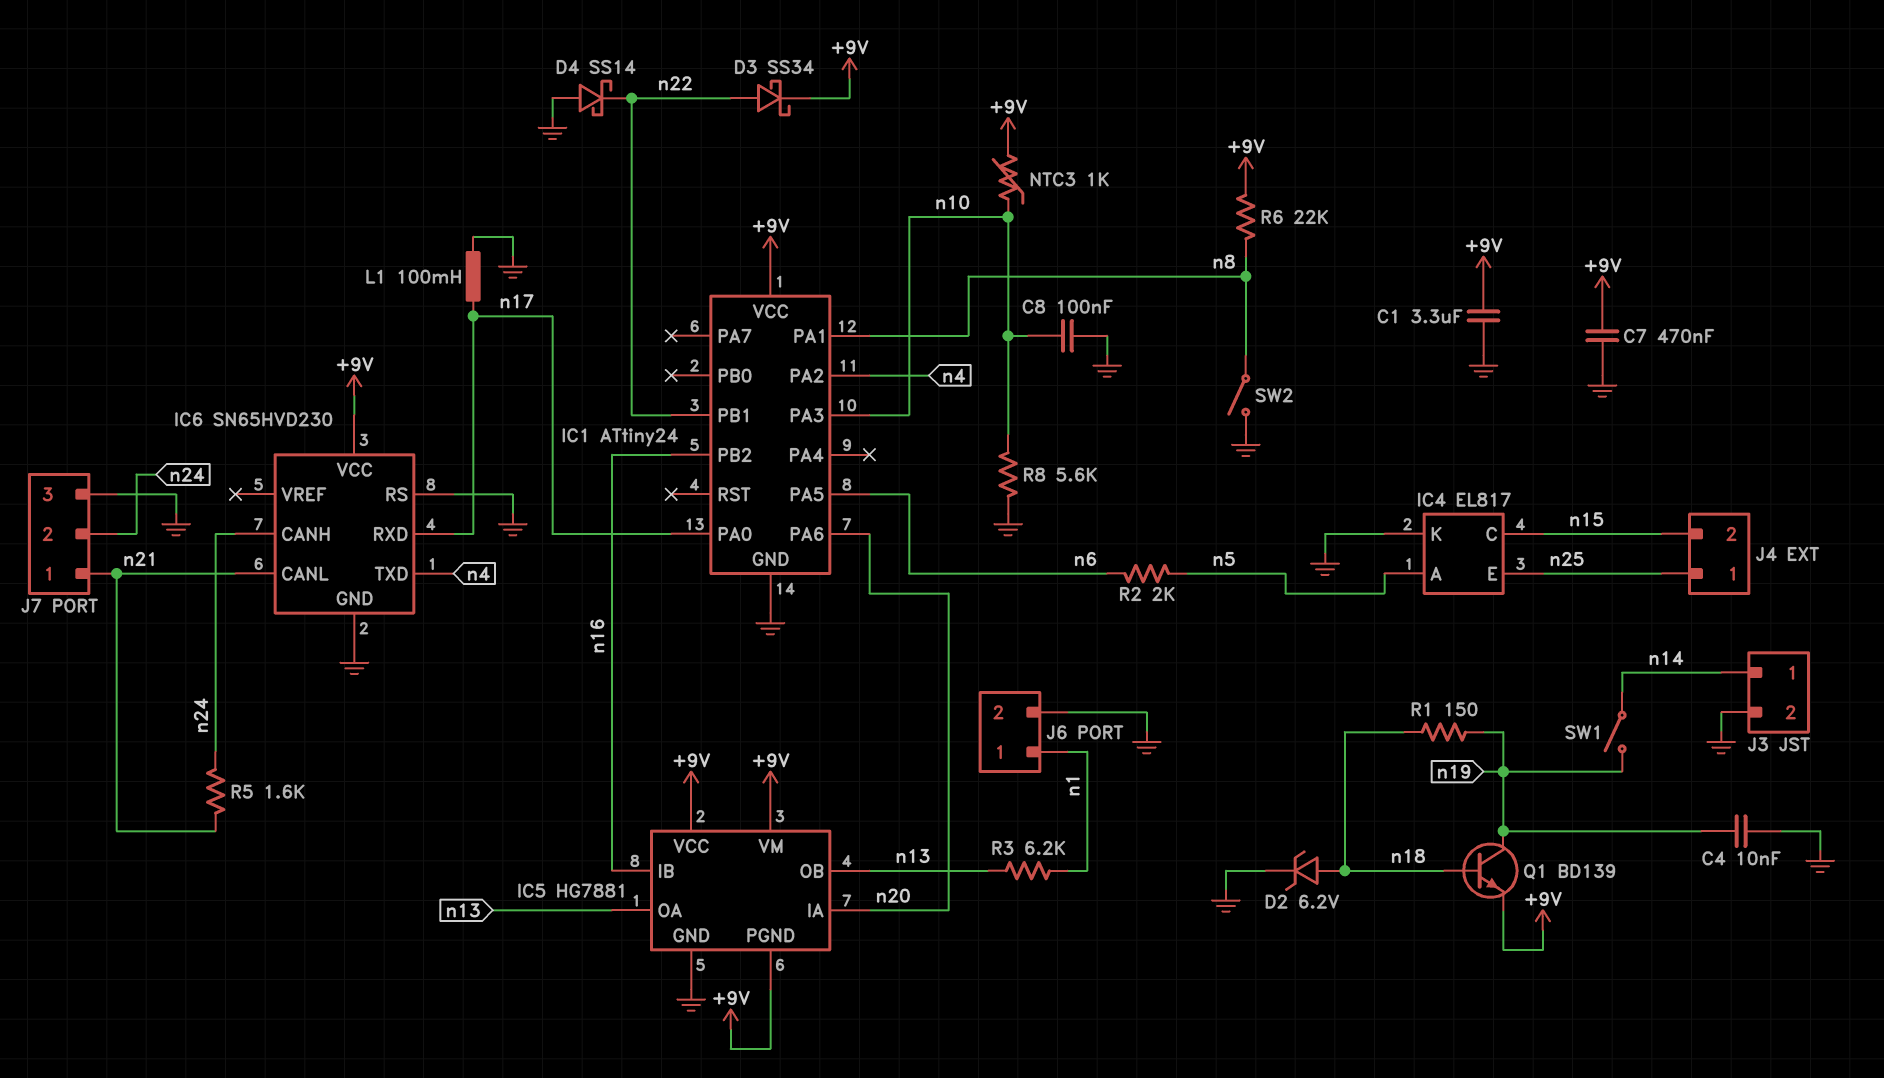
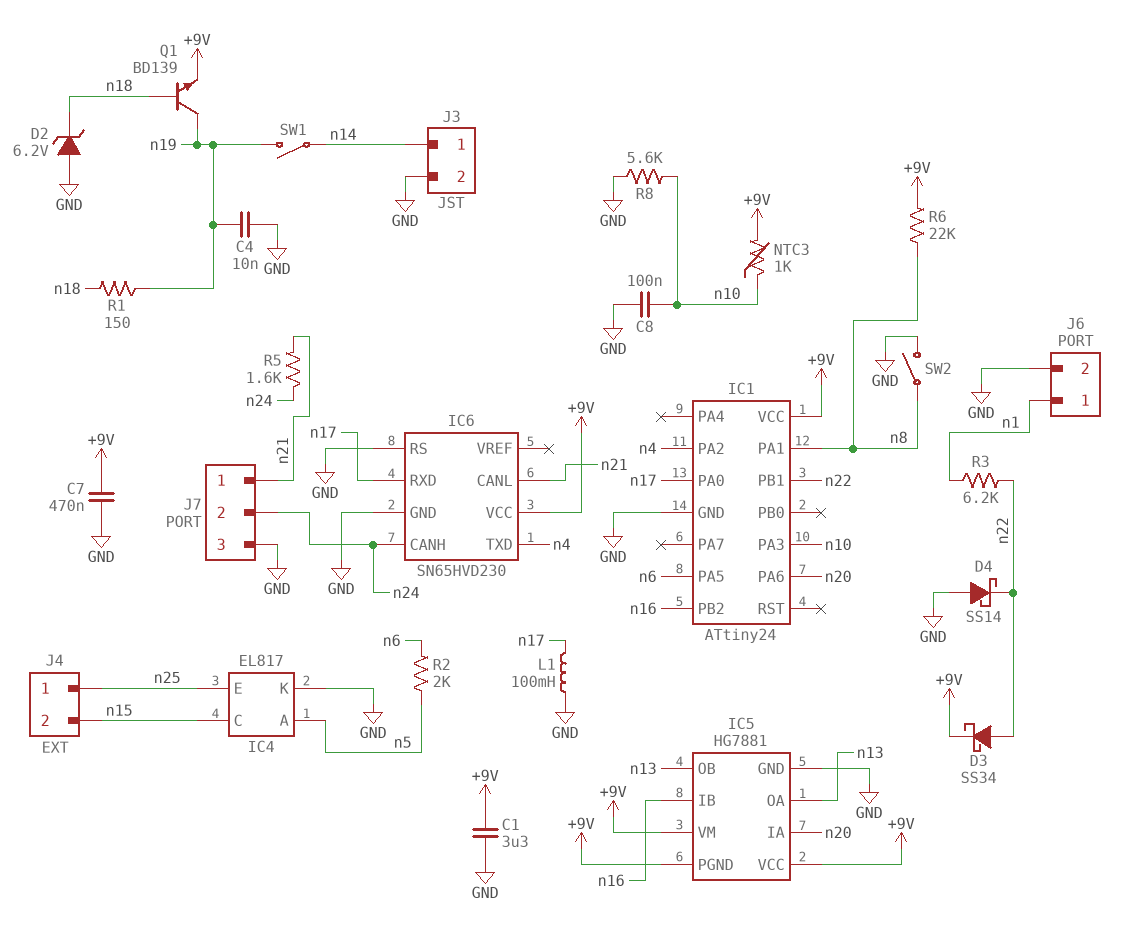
D2: zener 6.2V (A n18, K GND) -> zener 6.2V (A GND, K n18)
R3: 6.2k (n1, n13) -> 6.2k (n1, n22)

